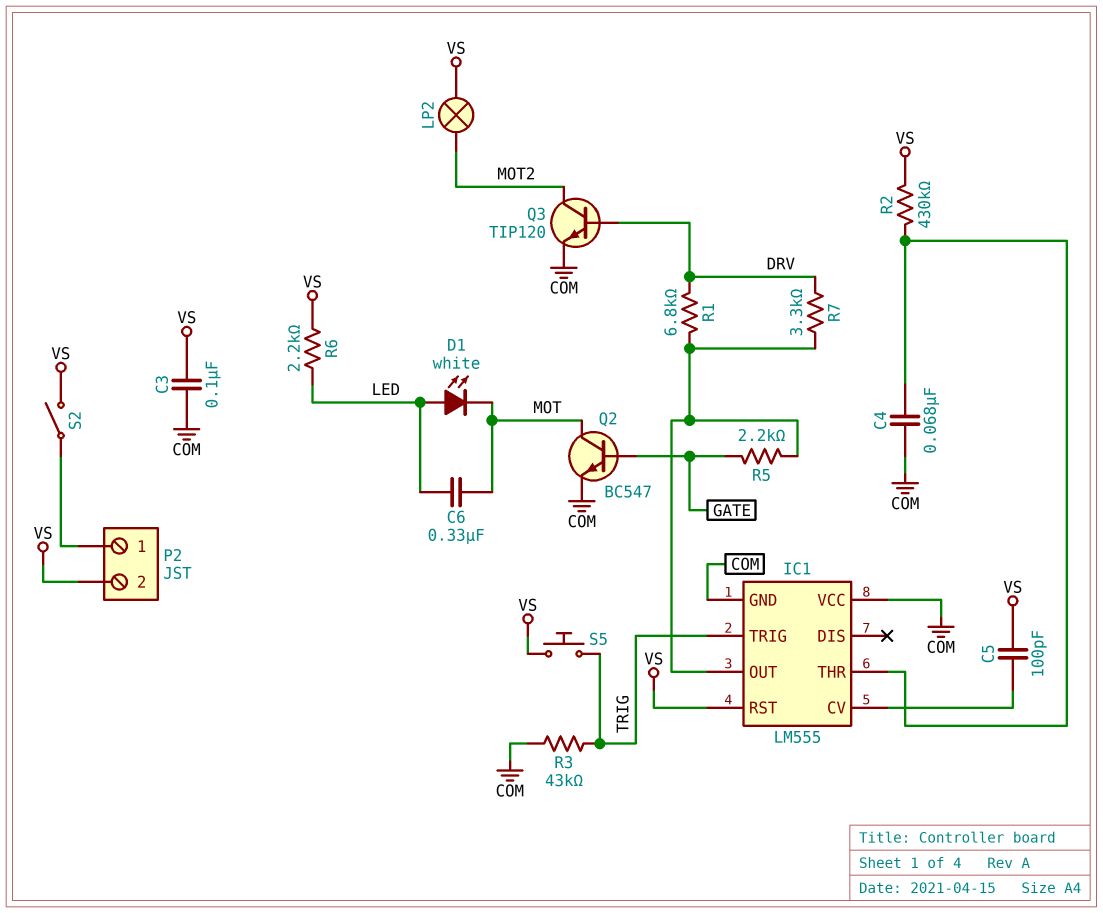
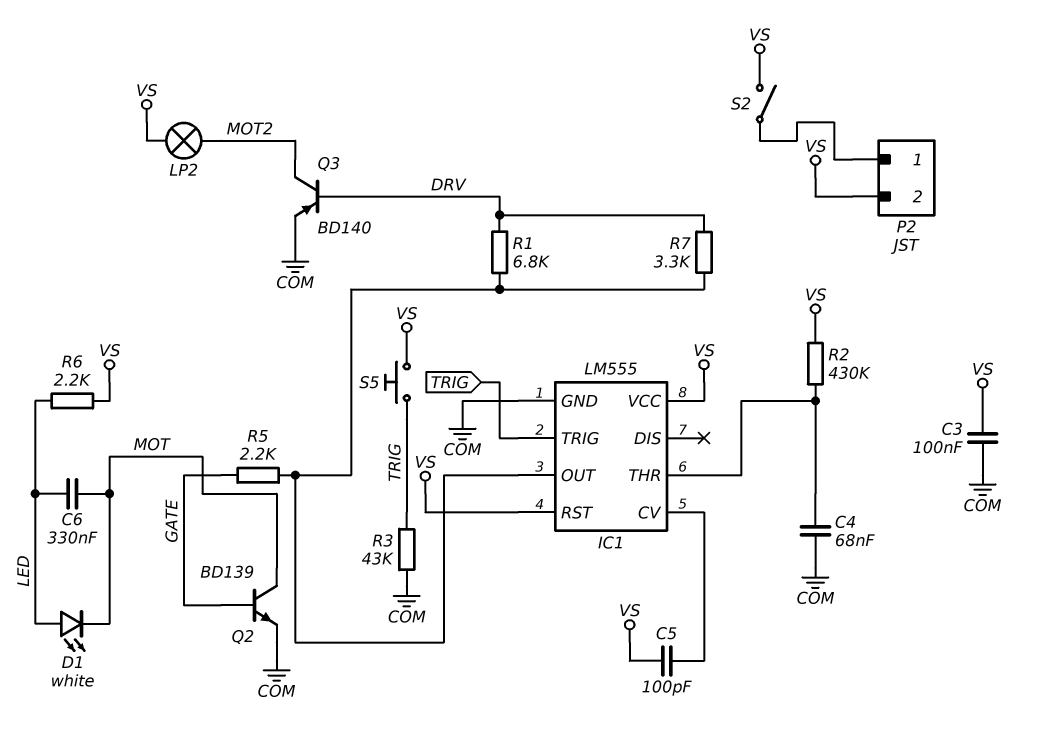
IC1 pin VCC: COM -> VS
Q2: NPN BC547 (B GATE, C MOT, E COM) -> NPN BD139 (B GATE, C MOT, E COM)
Q3: NPN TIP120 (B DRV, C MOT2, E COM) -> PNP BD140 (B DRV, C MOT2, E COM)

